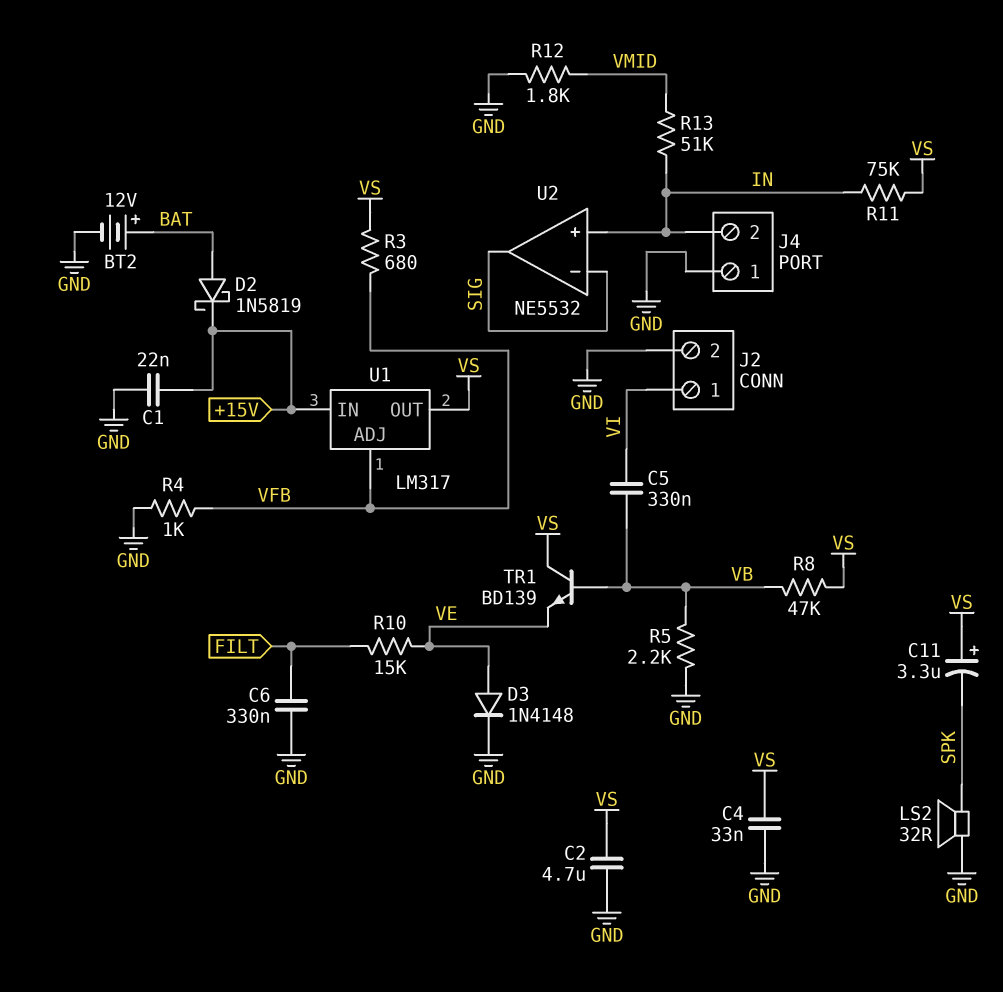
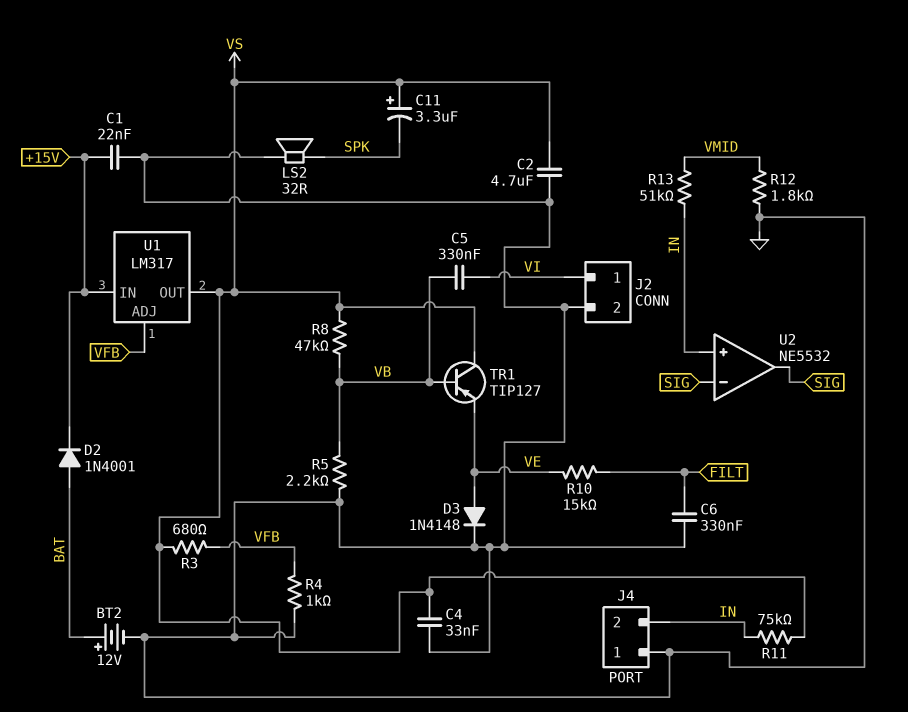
D2: schottky 1N5819 (A BAT, K +15V) -> diode 1N4001 (A BAT, K +15V)
TR1: NPN BD139 (B VB, C VS, E VE) -> PNP TIP127 (B VB, C VS, E VE)

